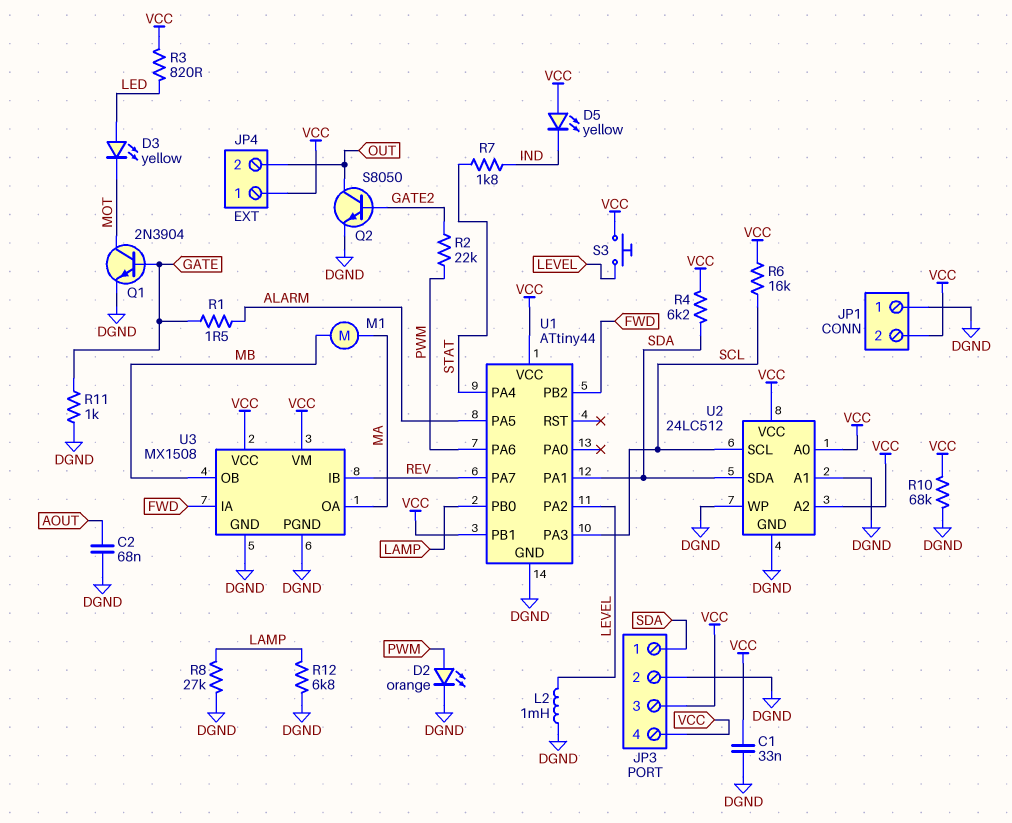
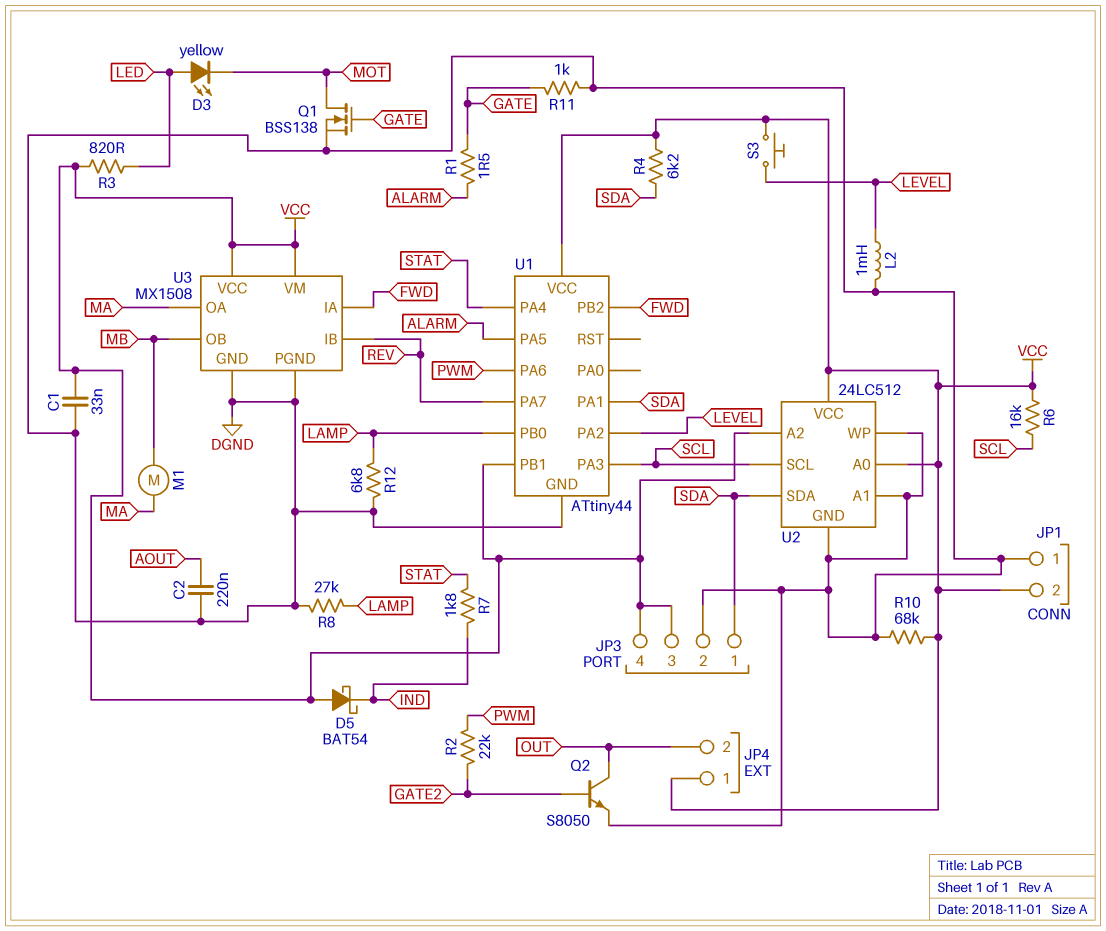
C2: 68nF (AOUT, DGND) -> 220nF (AOUT, DGND)
D2: LED orange (A PWM, K DGND) -> none
D5: LED yellow (A VCC, K IND) -> schottky BAT54 (A VCC, K IND)
Q1: NPN 2N3904 (B GATE, C MOT, E DGND) -> NMOS BSS138 (G GATE, D MOT, S DGND)

